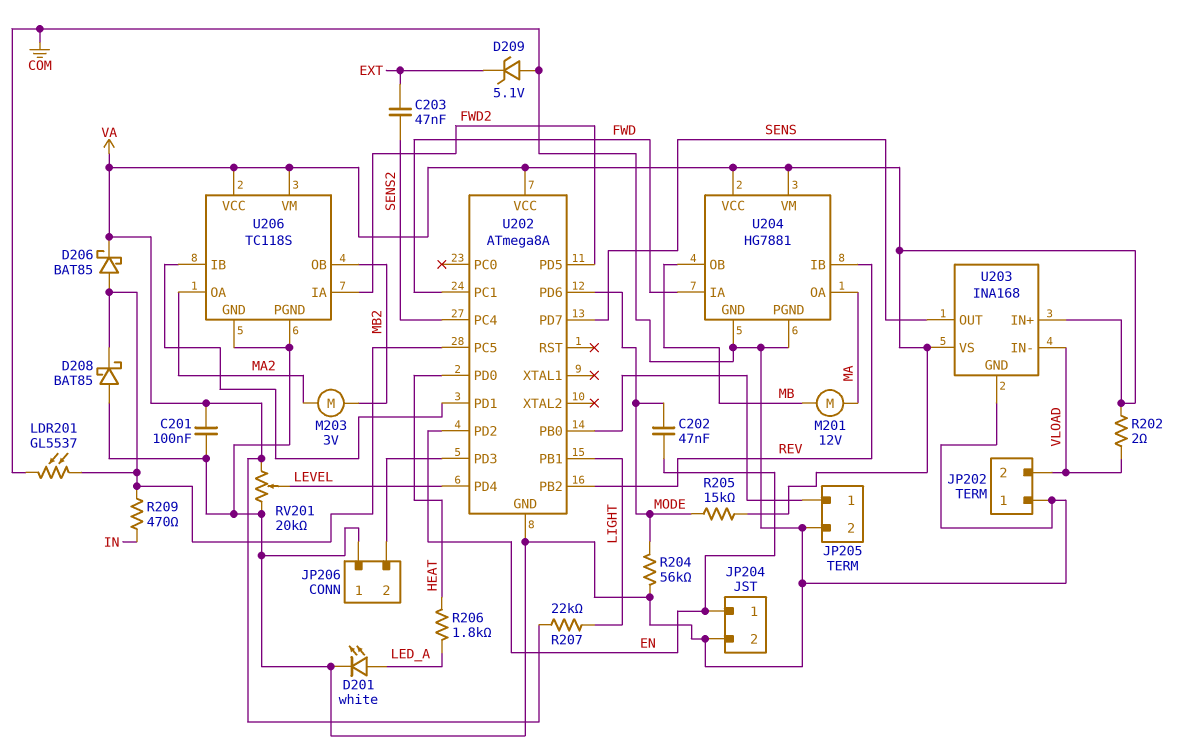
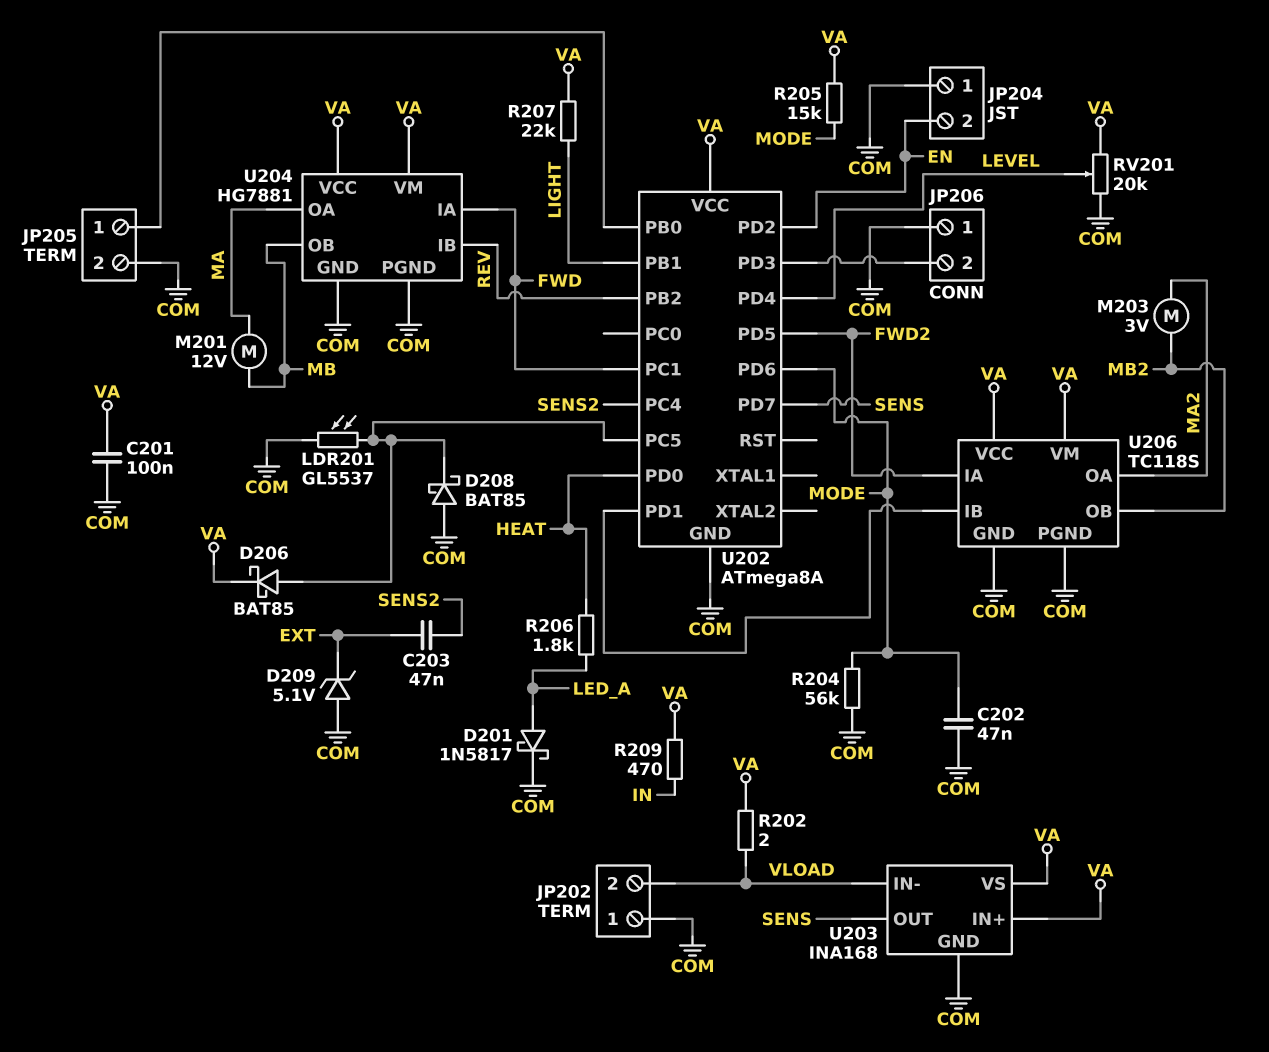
C202: 47nF (EN, MODE) -> 47nF (COM, MODE)
D201: LED white (A LED_A, K COM) -> schottky 1N5817 (A LED_A, K COM)
JP204 pin 1: EN -> COM
JP204 pin 2: COM -> EN
R209: 470 (IN, U202/PC5) -> 470 (IN, VA)

